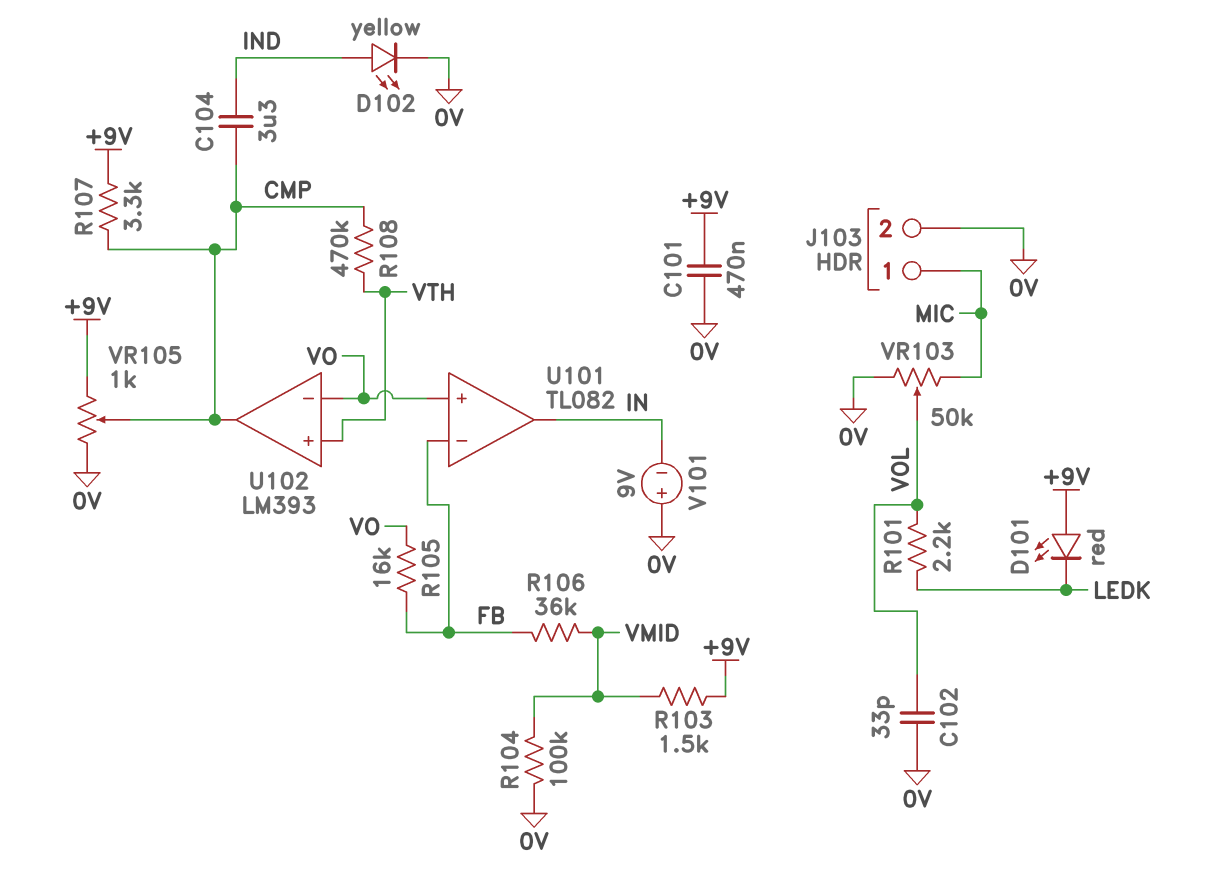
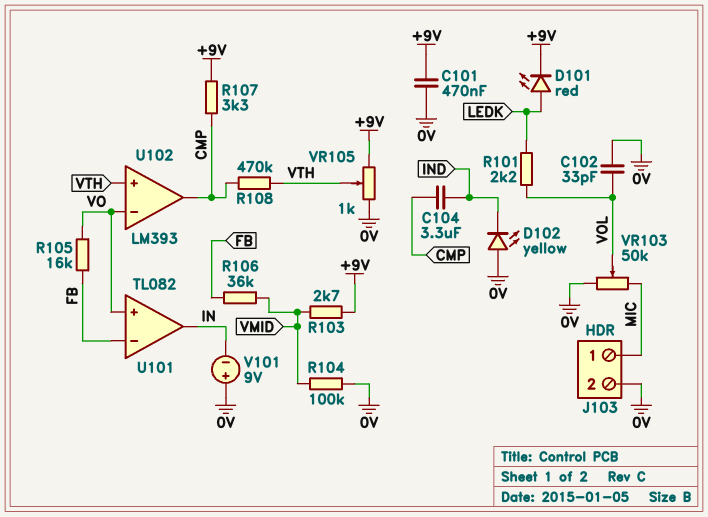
D101: LED red (A +9V, K LEDK) -> LED red (A LEDK, K +9V)
D102: LED yellow (A IND, K 0V) -> LED yellow (A 0V, K IND)
R103: 1.5k (+9V, VMID) -> 2.7k (+9V, VMID)
VR105: 1k (+9V, 0V, wiper CMP) -> 1k (+9V, 0V, wiper VTH)

